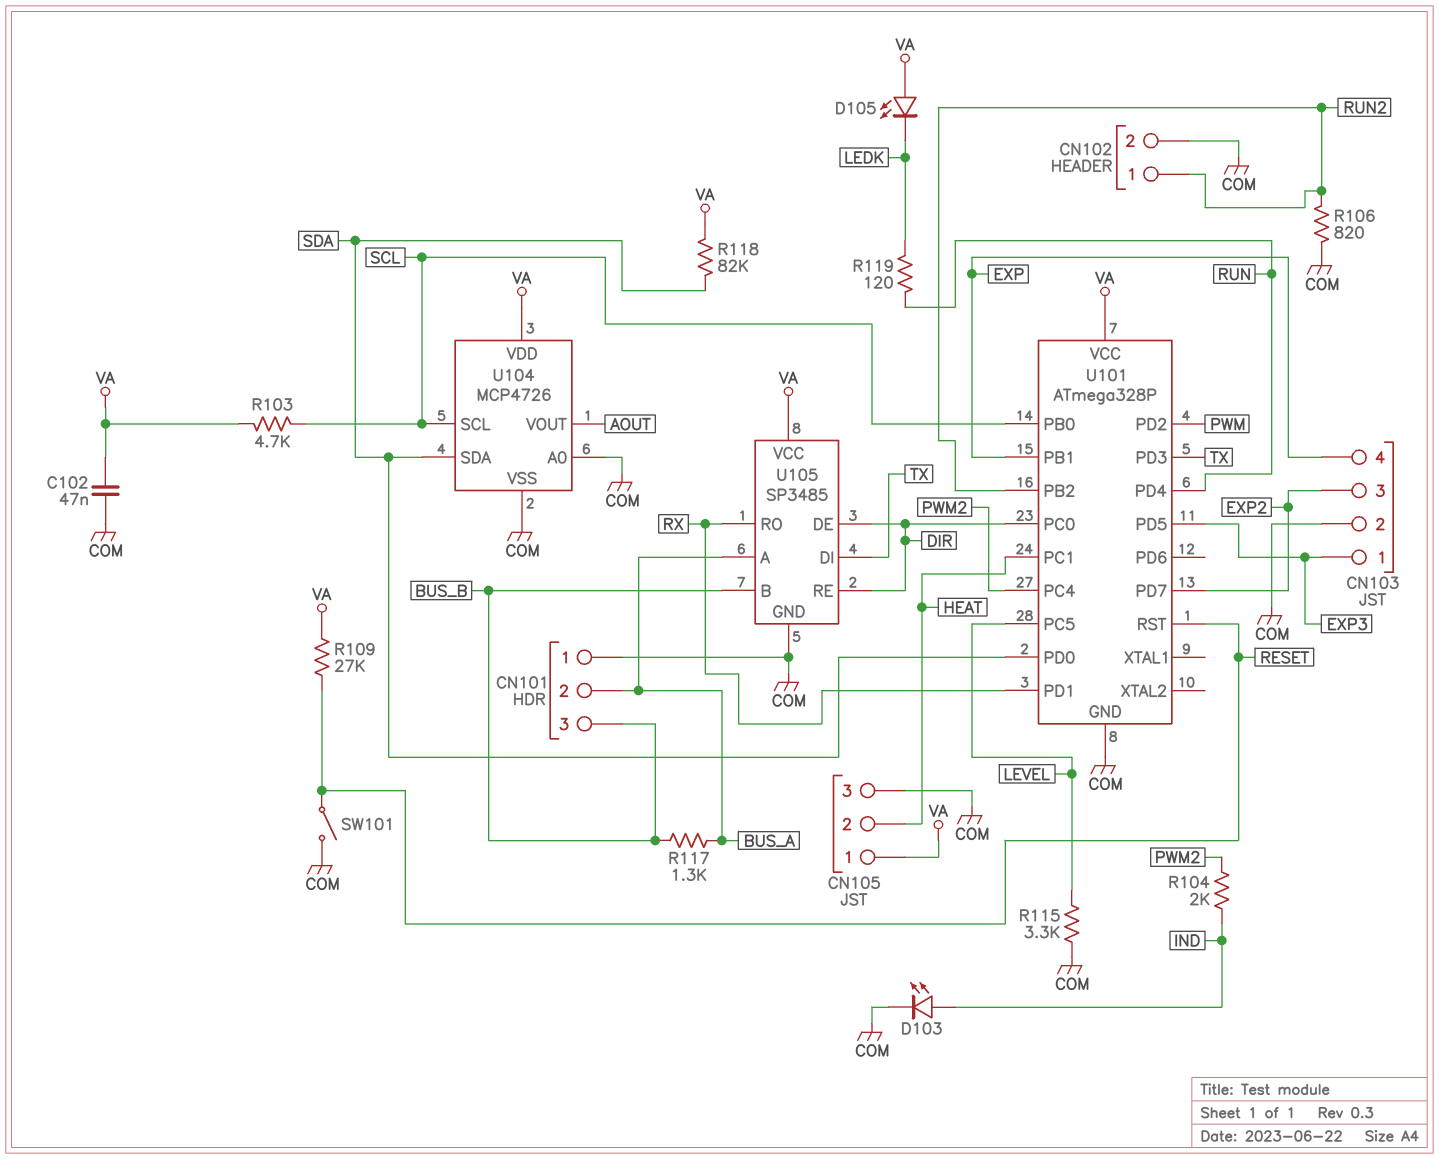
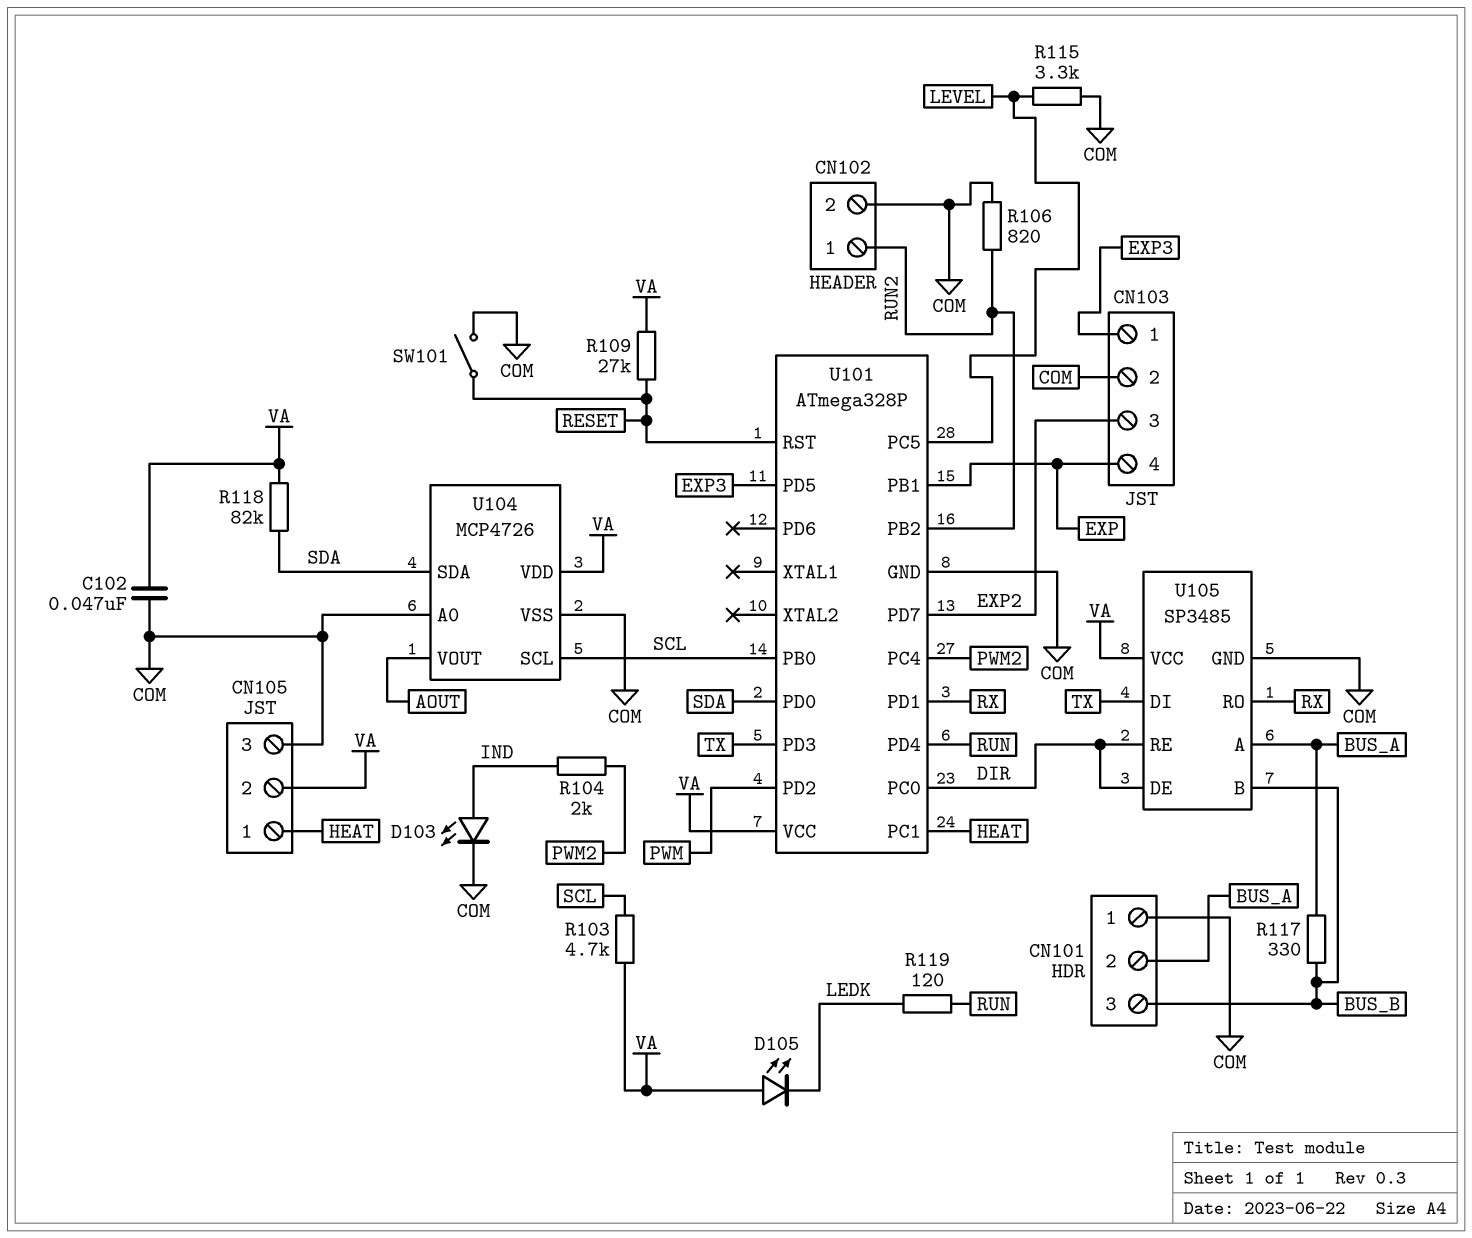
CN105 pin 1: VA -> HEAT
CN105 pin 2: HEAT -> VA
R117: 1.3k (BUS_A, BUS_B) -> 330 (BUS_A, BUS_B)

